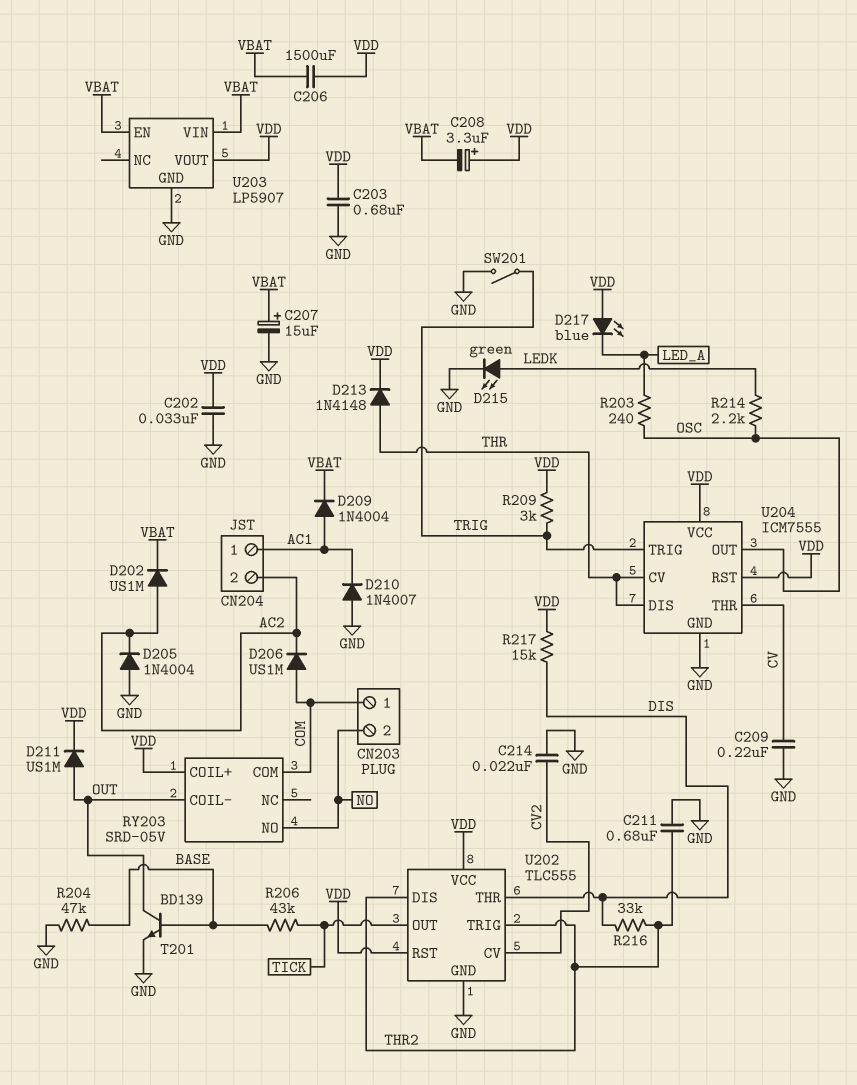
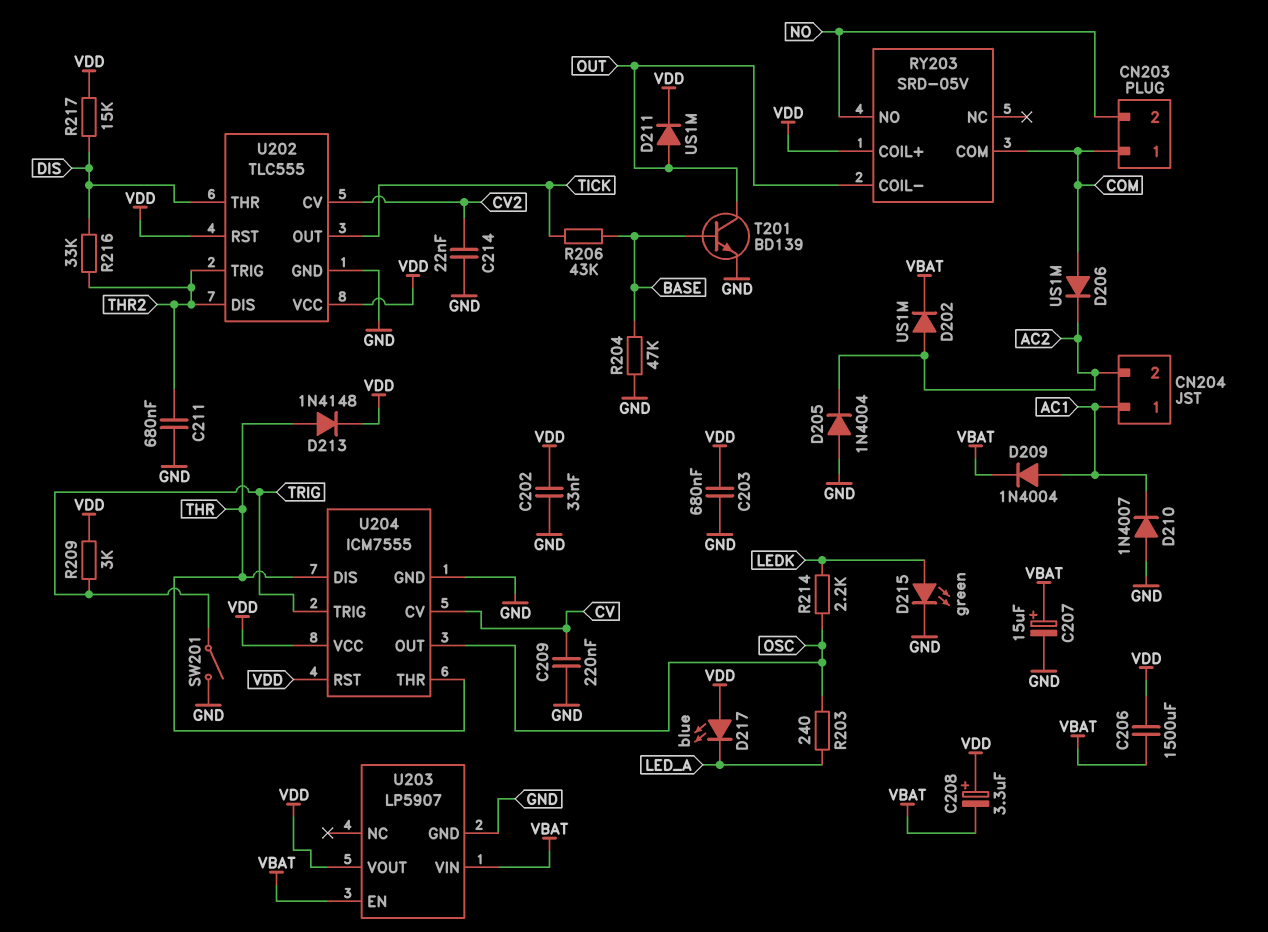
U204 pin CV: THR -> CV
U204 pin THR: CV -> THR

